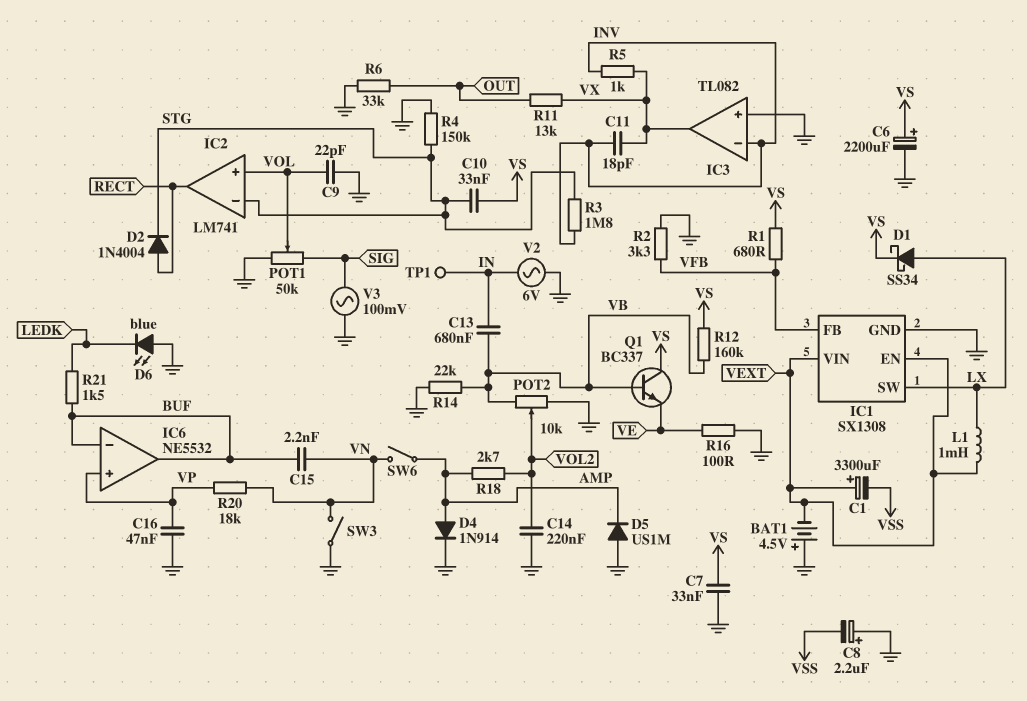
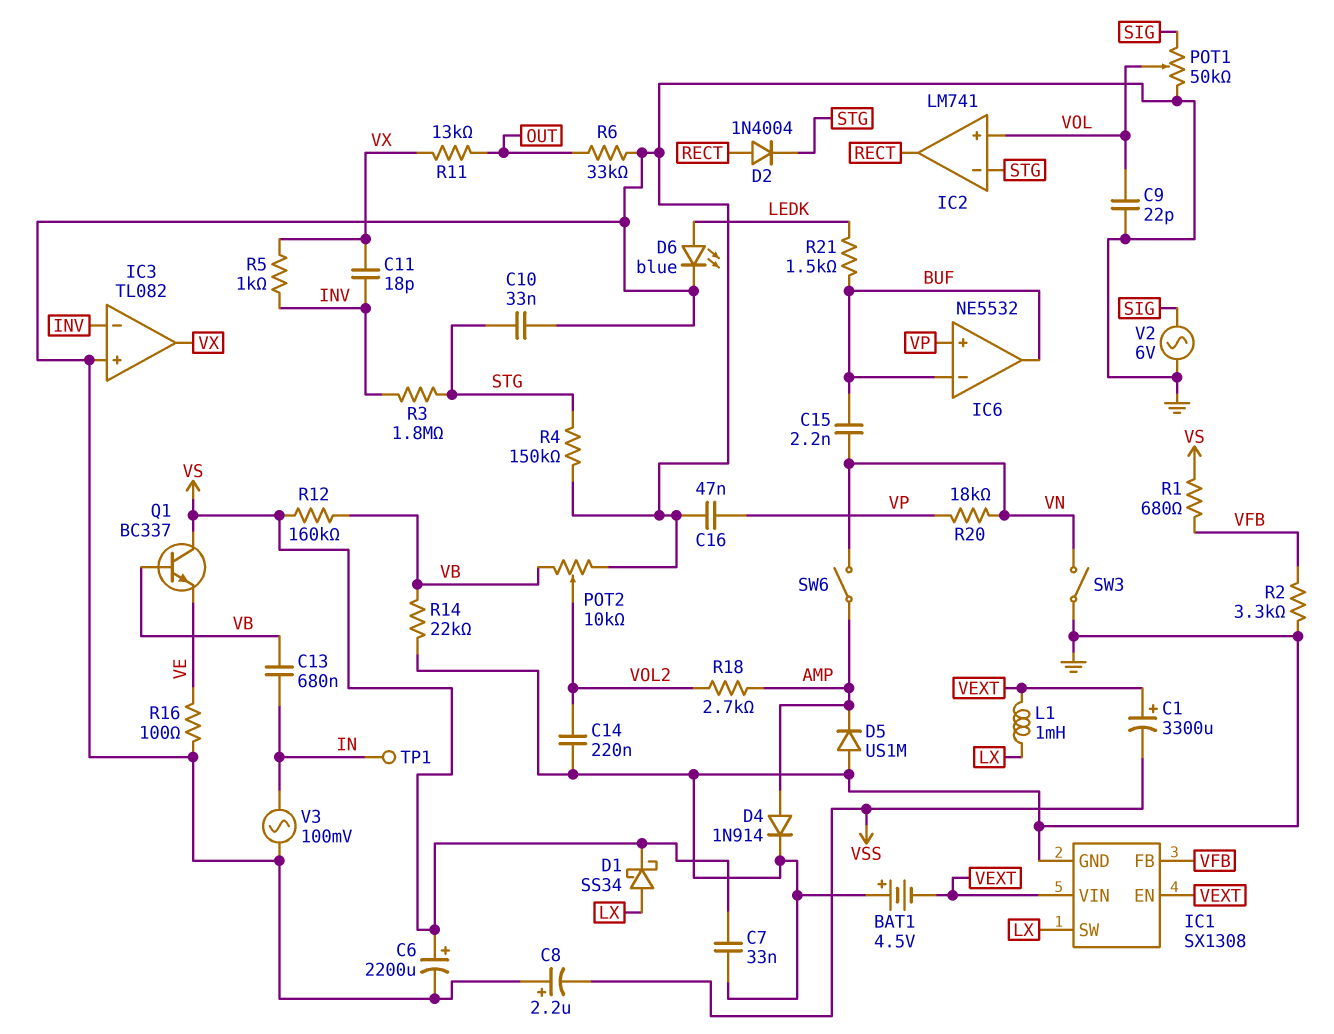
C10: 33nF (STG, VS) -> 33nF (GND, STG)
D6: LED blue (A GND, K LEDK) -> LED blue (A LEDK, K GND)
V2: AC 6V (GND, IN) -> AC 6V (GND, SIG)
V3: AC 100mV (GND, SIG) -> AC 100mV (GND, IN)

